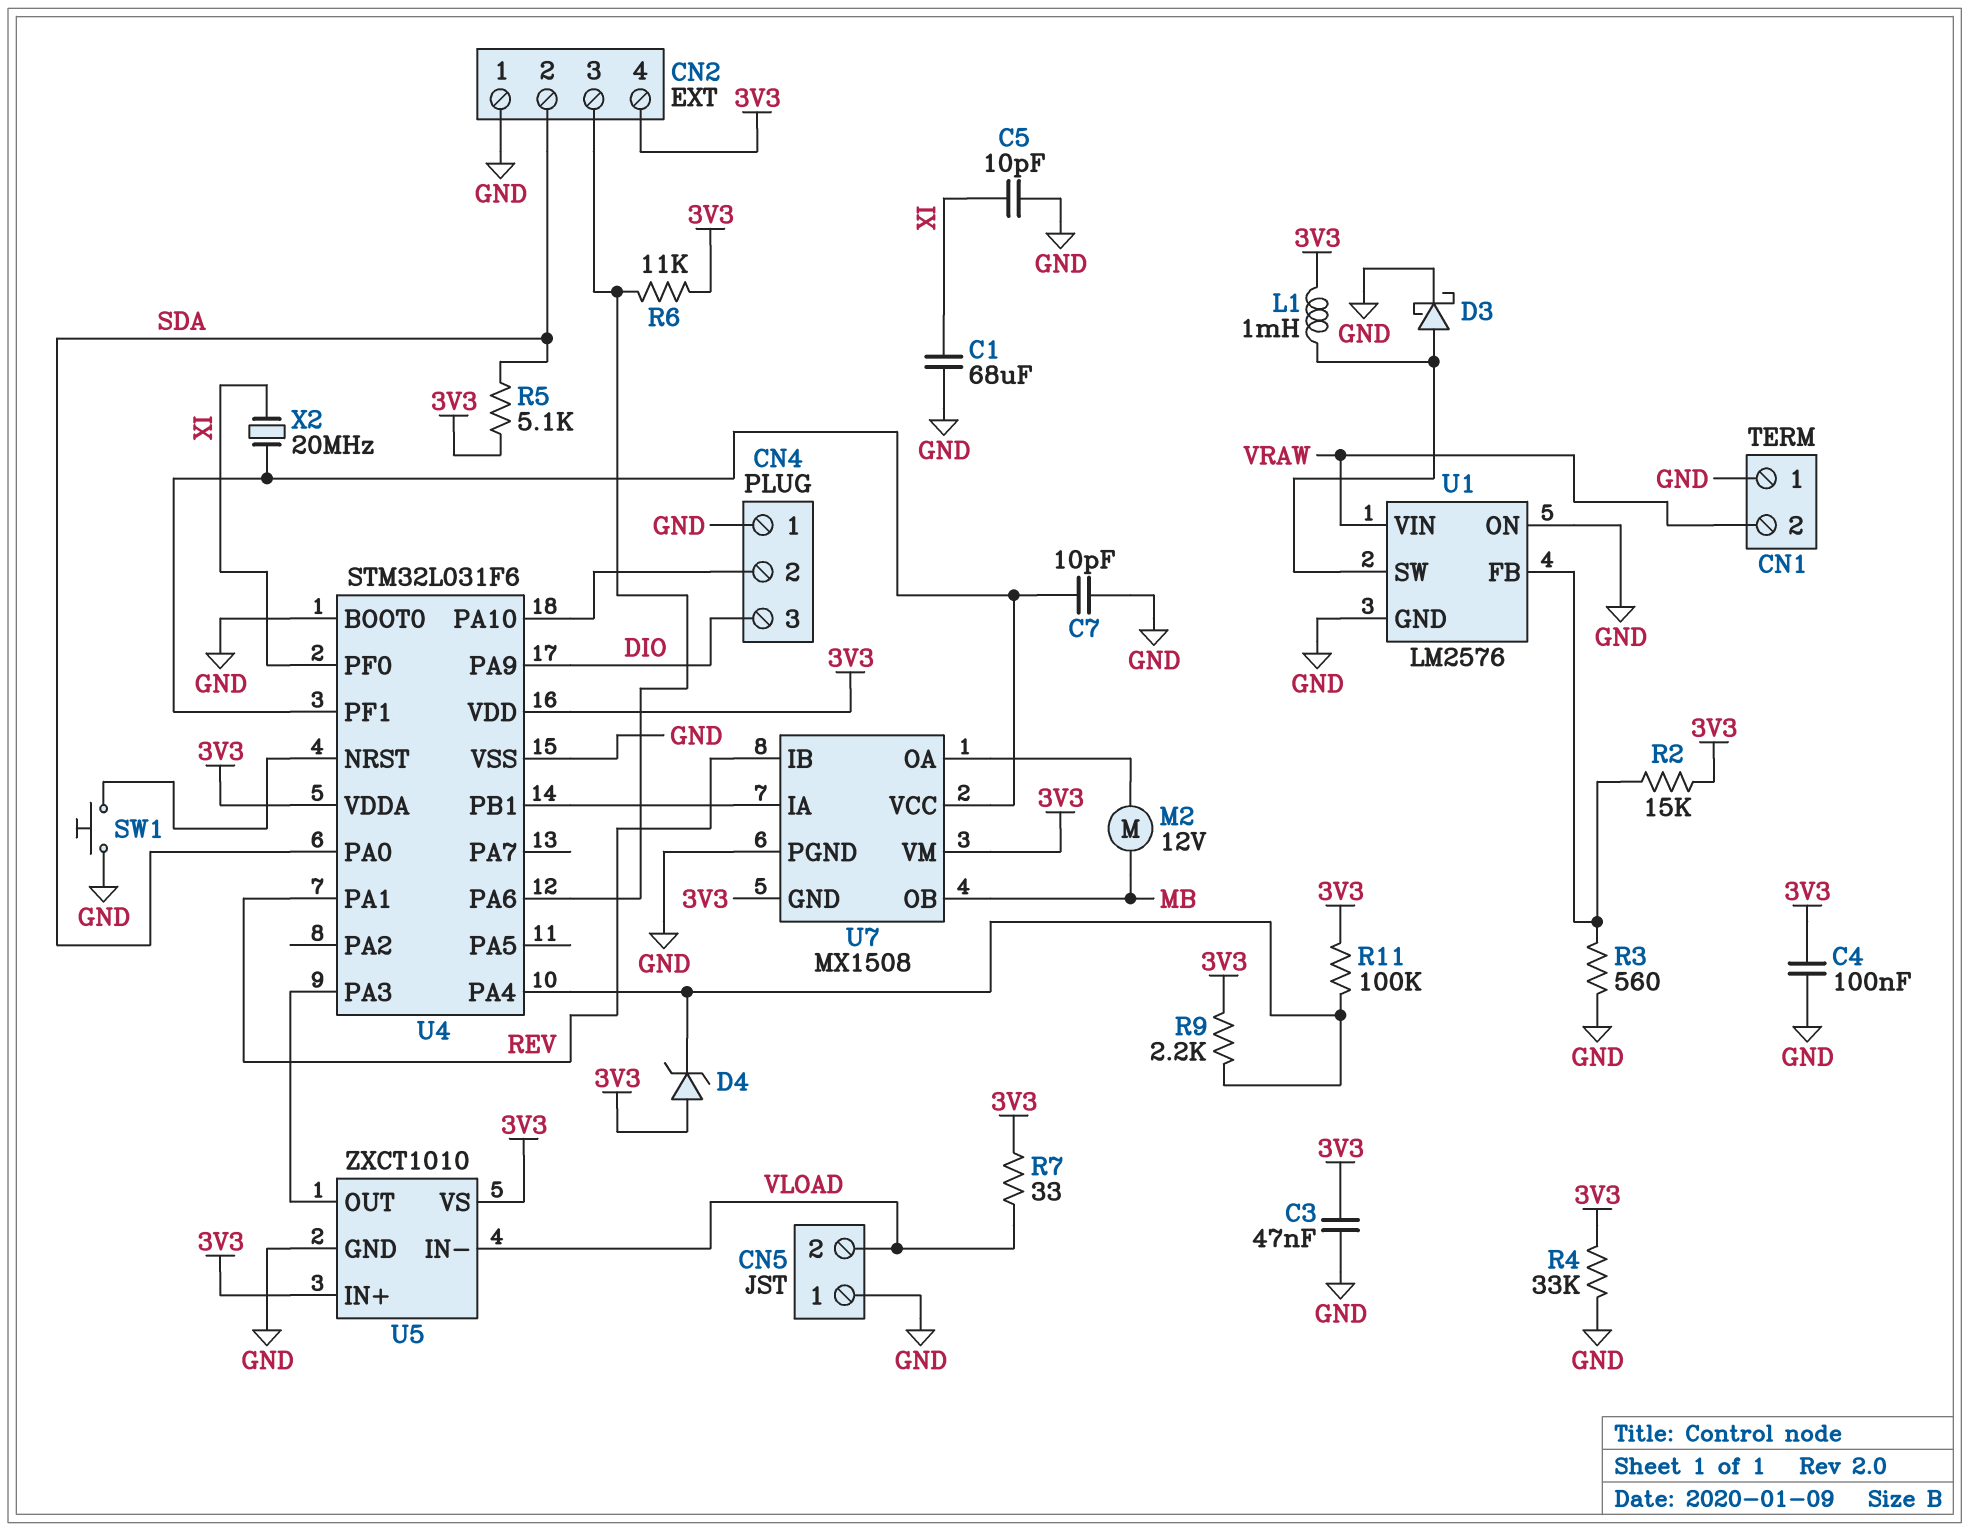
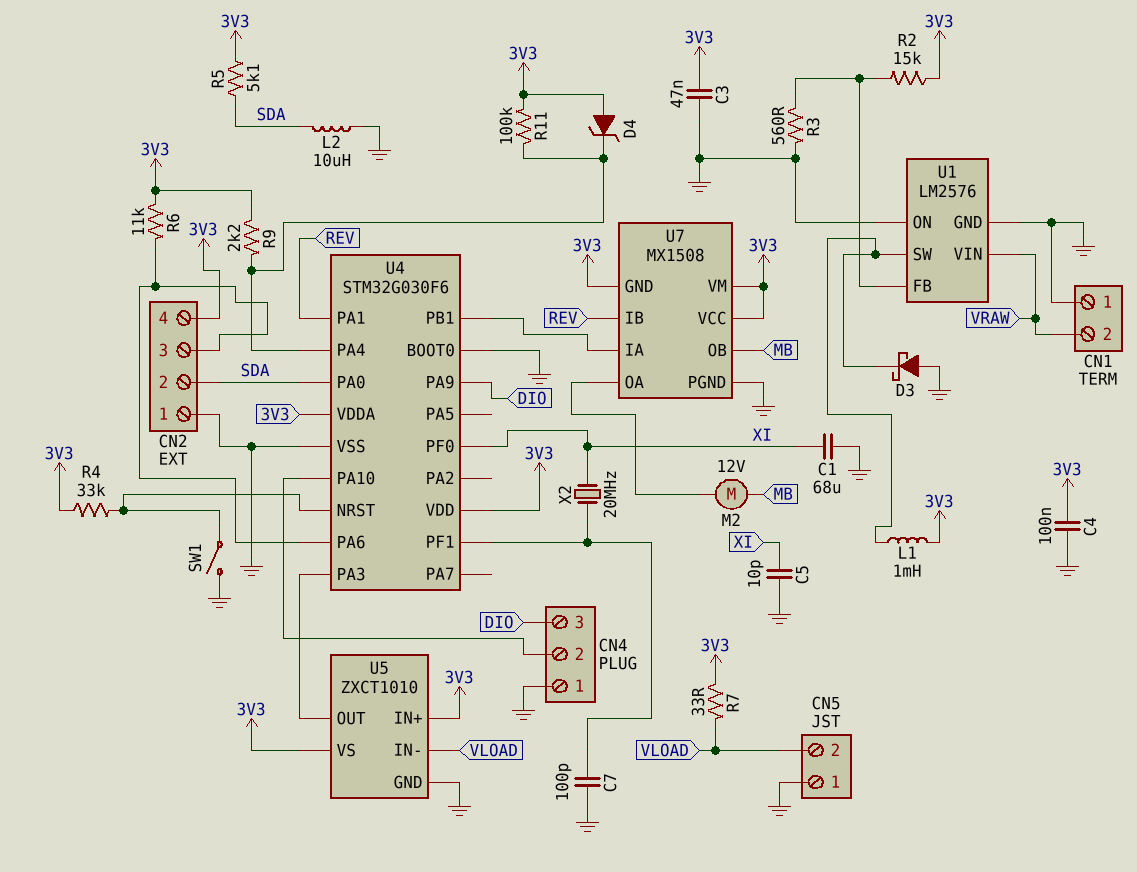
C7: 10pF (GND, U4/PF1) -> 100pF (GND, U4/PF1)
D3: schottky (A U1/SW, K GND) -> schottky (A GND, K U1/SW)
L2: none -> 10uH (GND, SDA)
R4: 33k (3V3, GND) -> 33k (3V3, U4/NRST)
SW1: button (GND, U4/NRST) -> switch (GND, U4/NRST)
U4: STM32L031F6 -> STM32G030F6
U7 pin VCC: U4/PF1 -> 3V3

